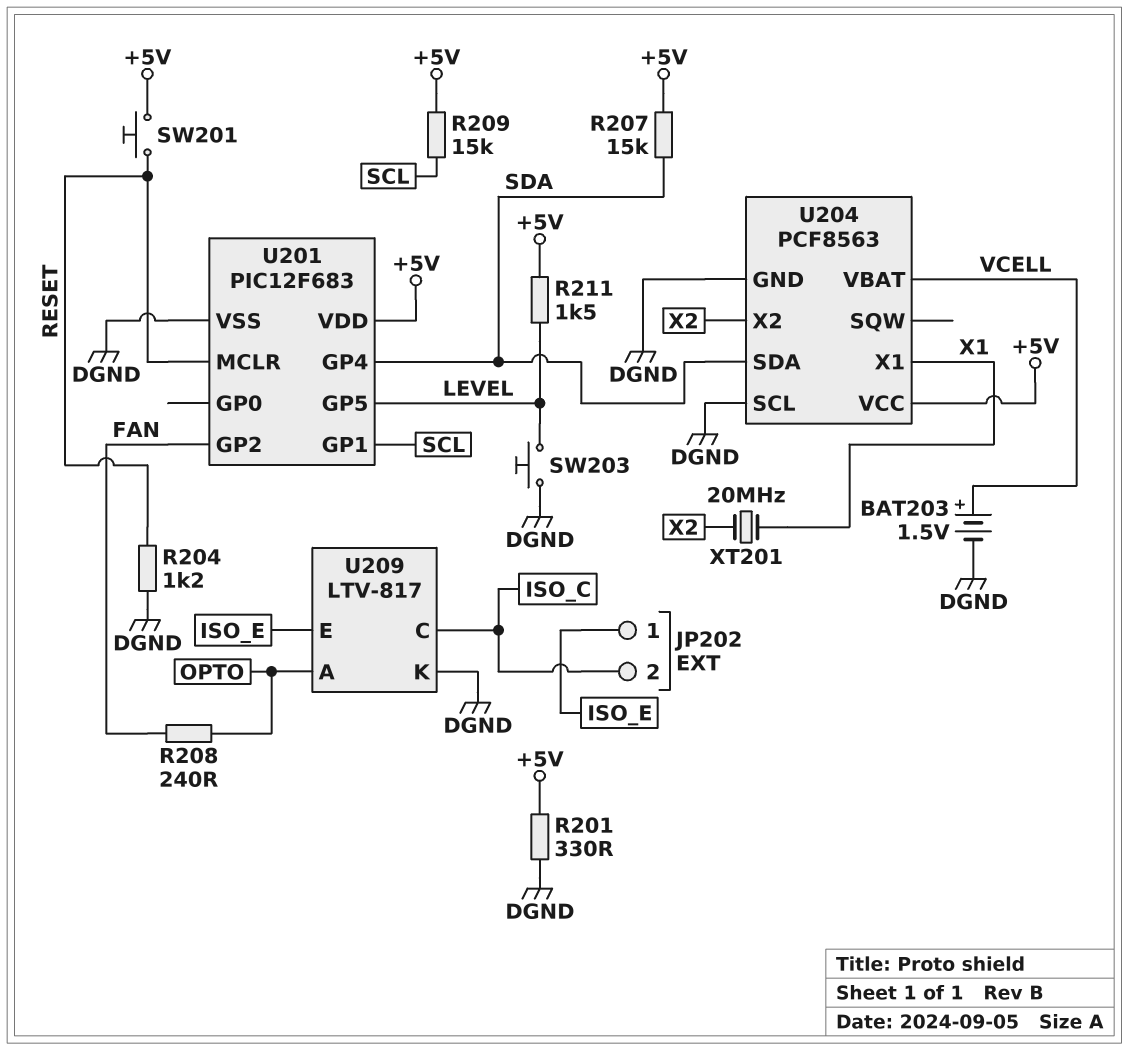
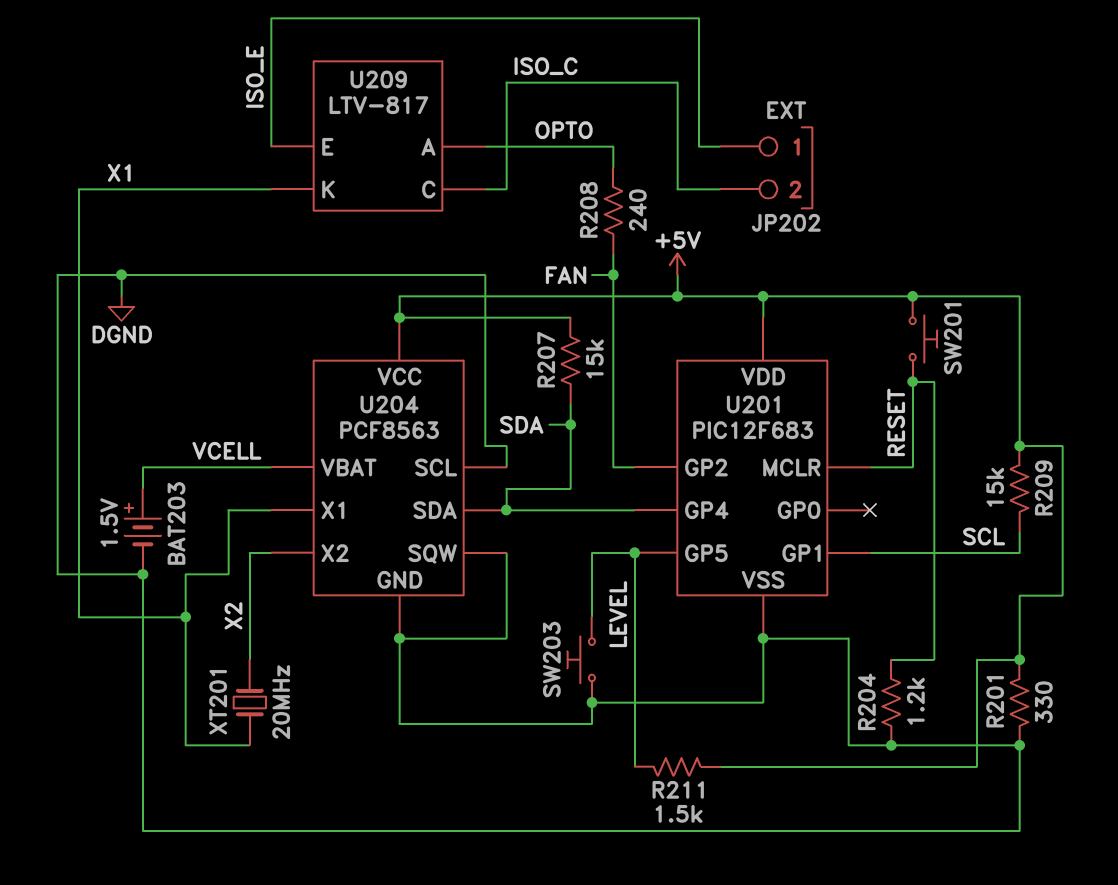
U204 pin SQW: none -> DGND
U209 pin K: DGND -> X1

